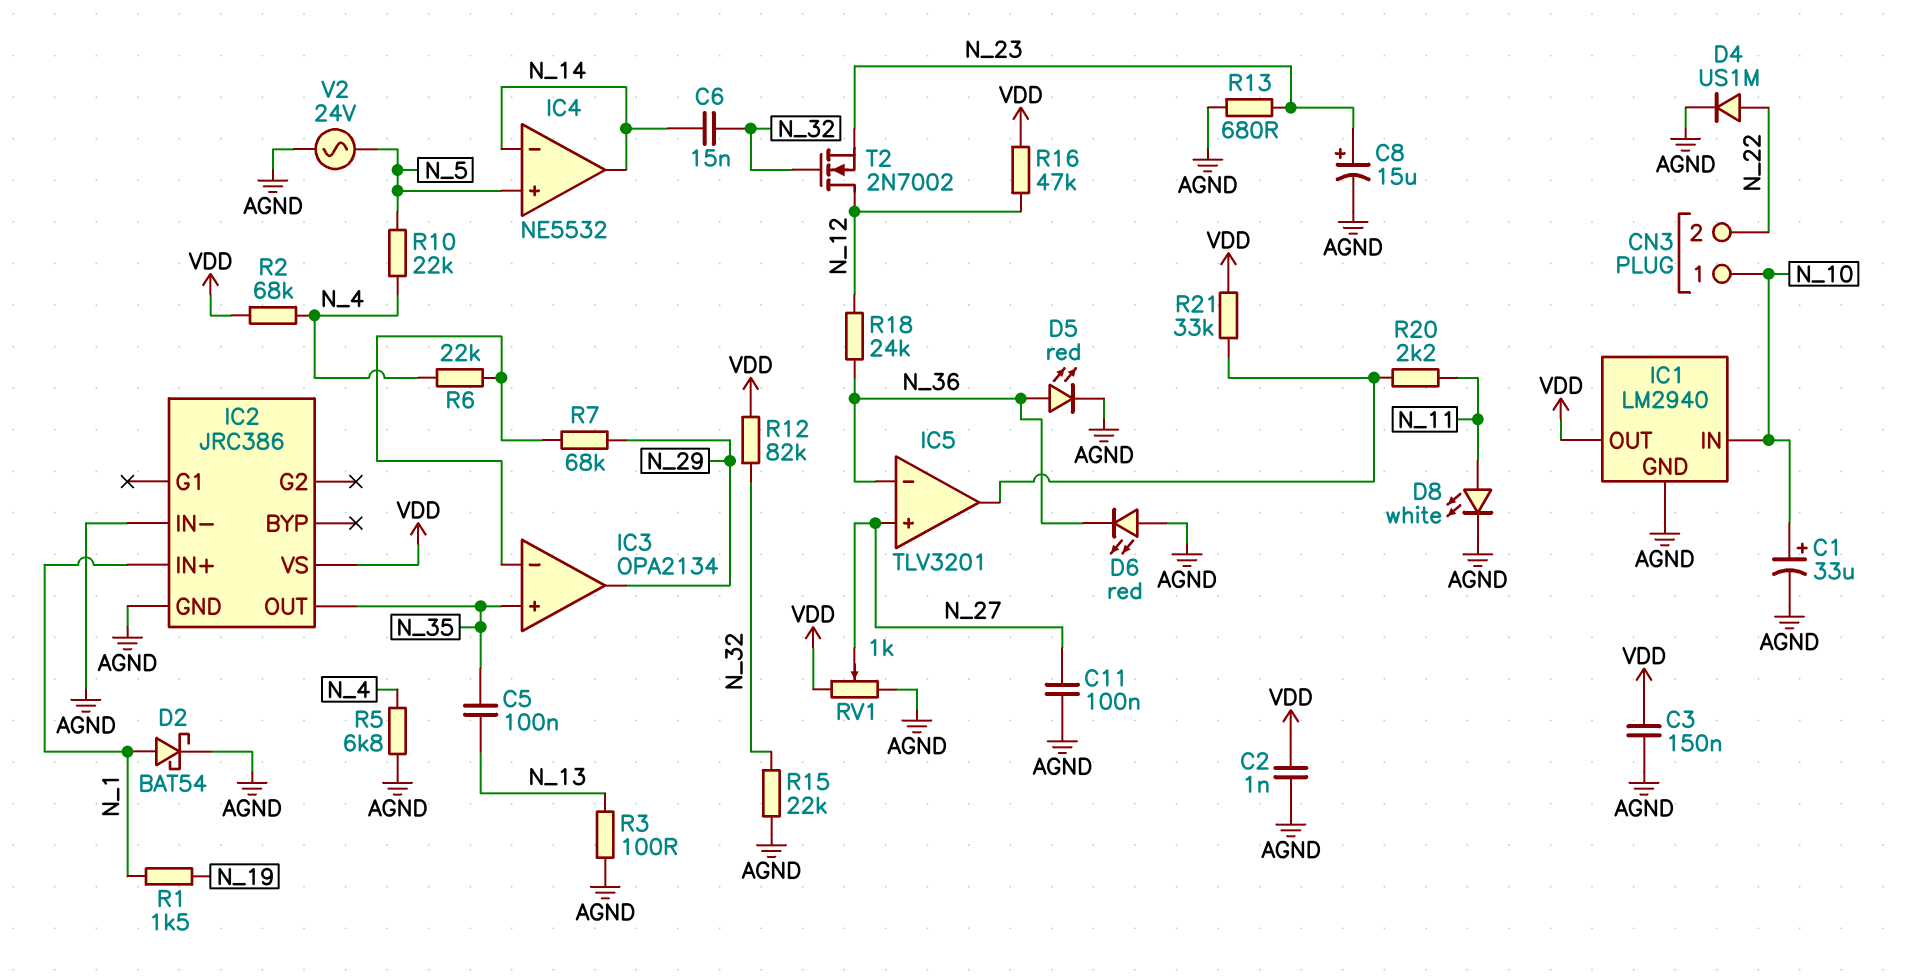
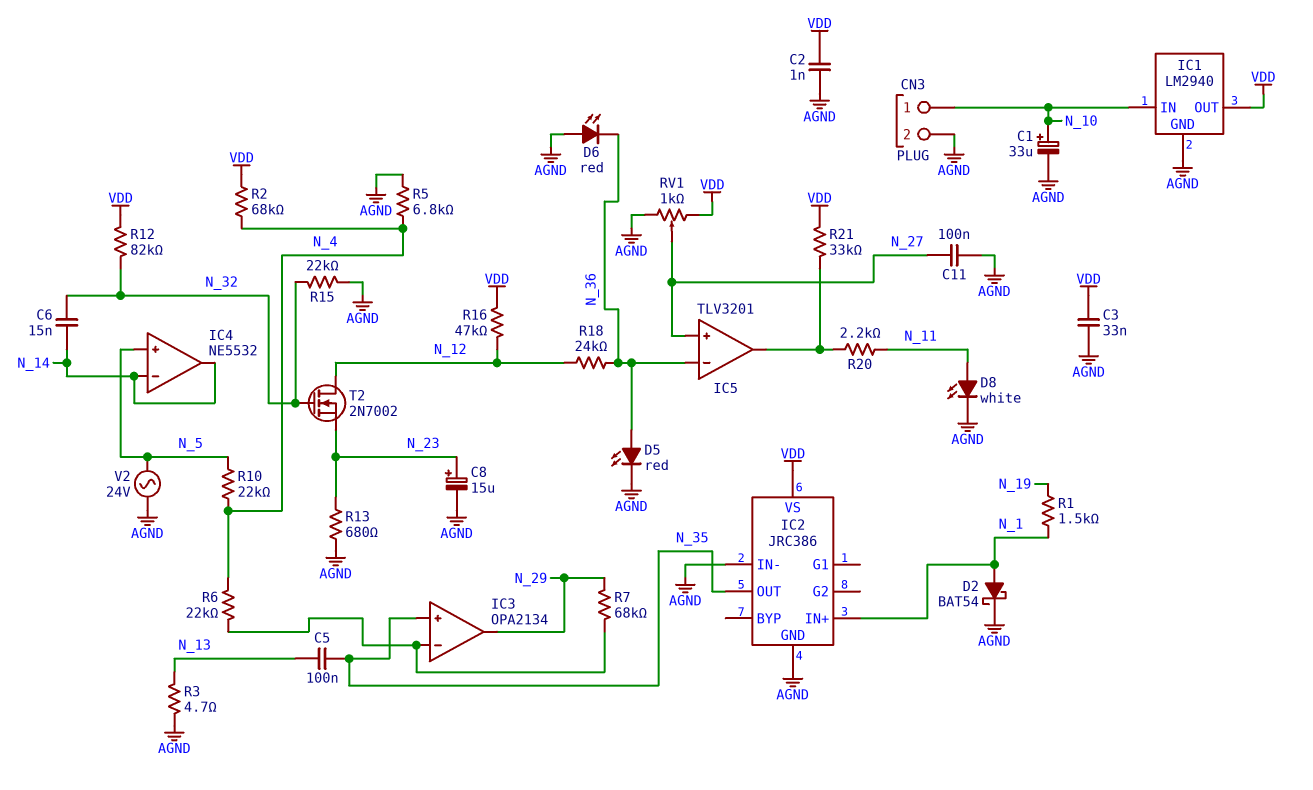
C3: 150nF (AGND, VDD) -> 33nF (AGND, VDD)
CN3 pin 2: N_22 -> AGND
D4: diode US1M (A N_22, K AGND) -> none
R3: 100 (AGND, N_13) -> 4.7 (AGND, N_13)

